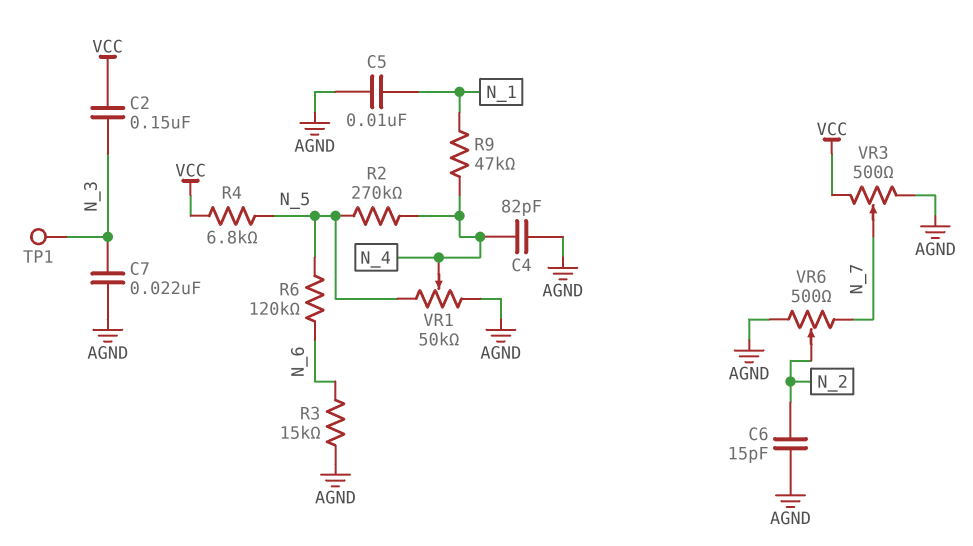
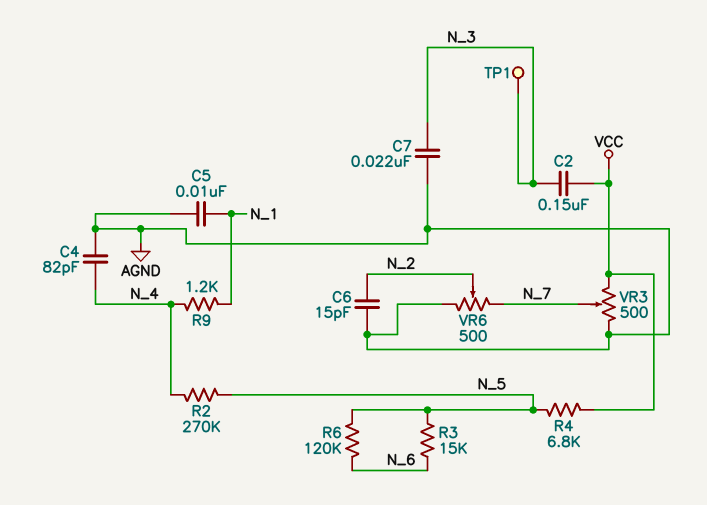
R3: 15k (AGND, N_6) -> 15k (N_5, N_6)
R9: 47k (N_1, N_4) -> 1.2k (N_1, N_4)
VR1: 50k (AGND, N_5, wiper N_4) -> none

